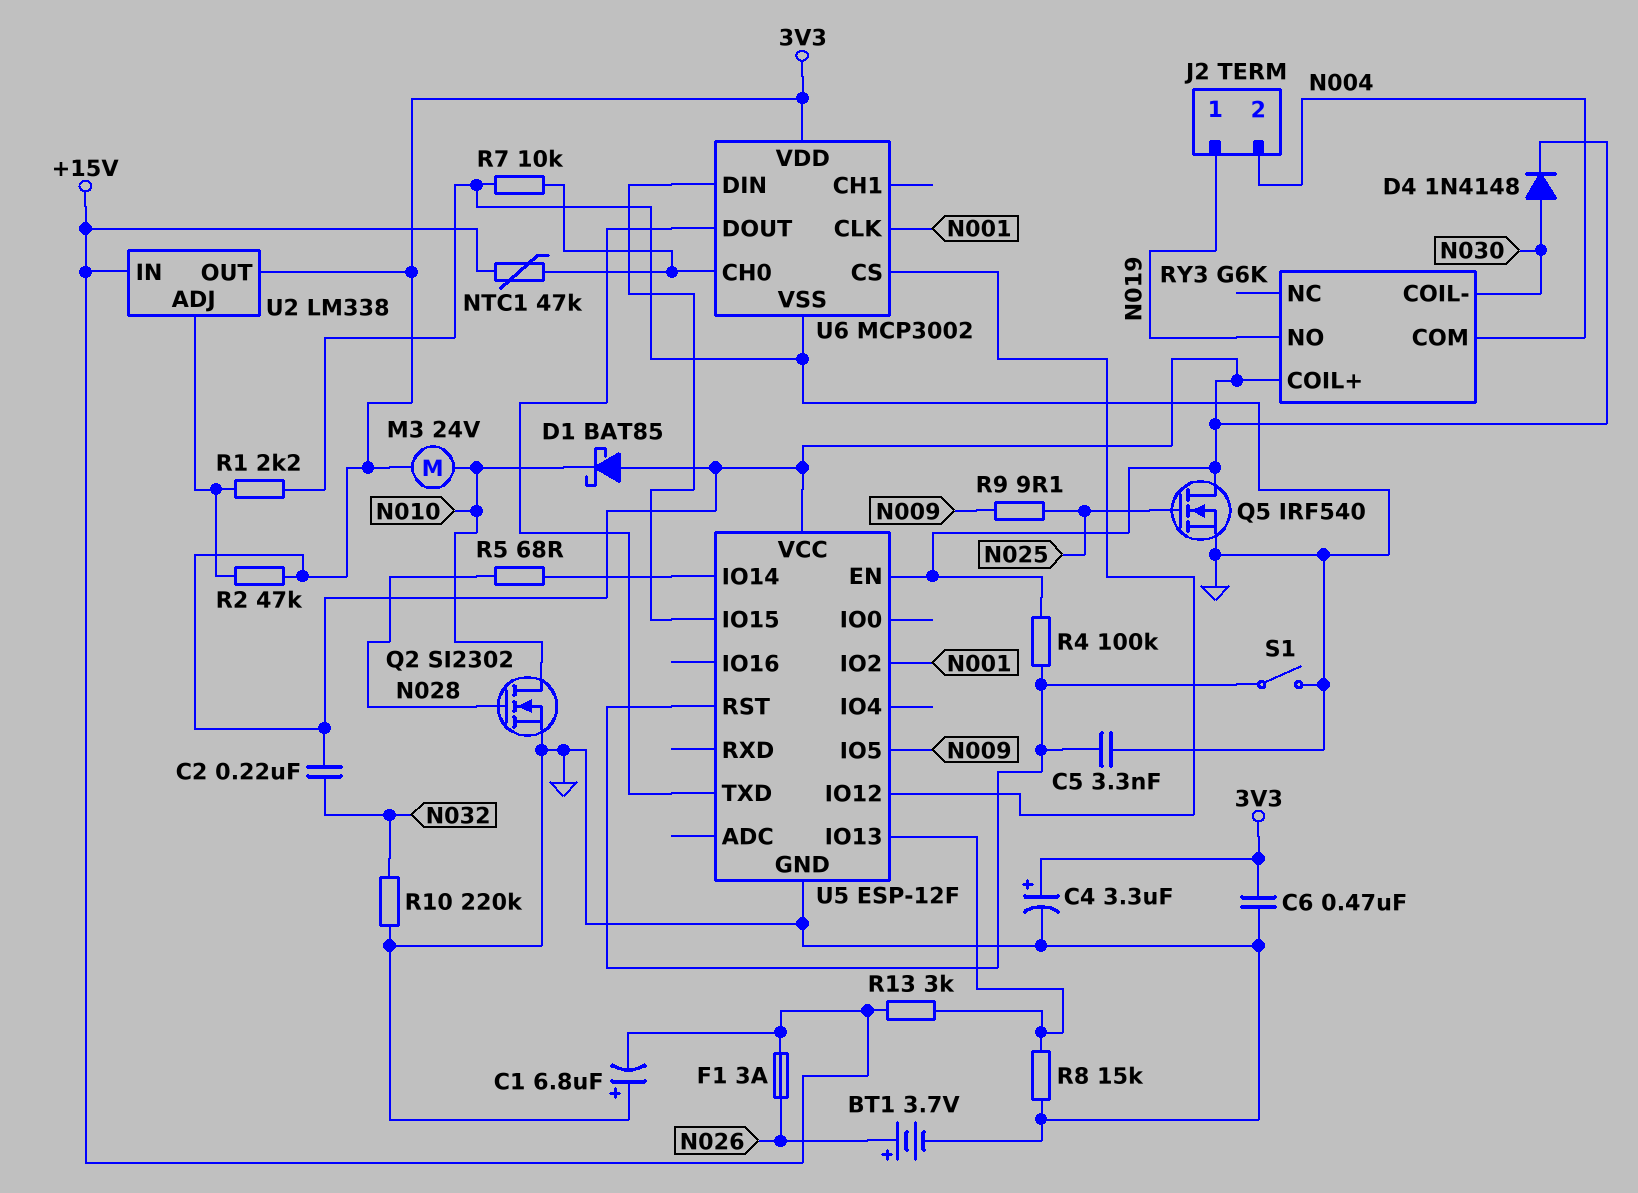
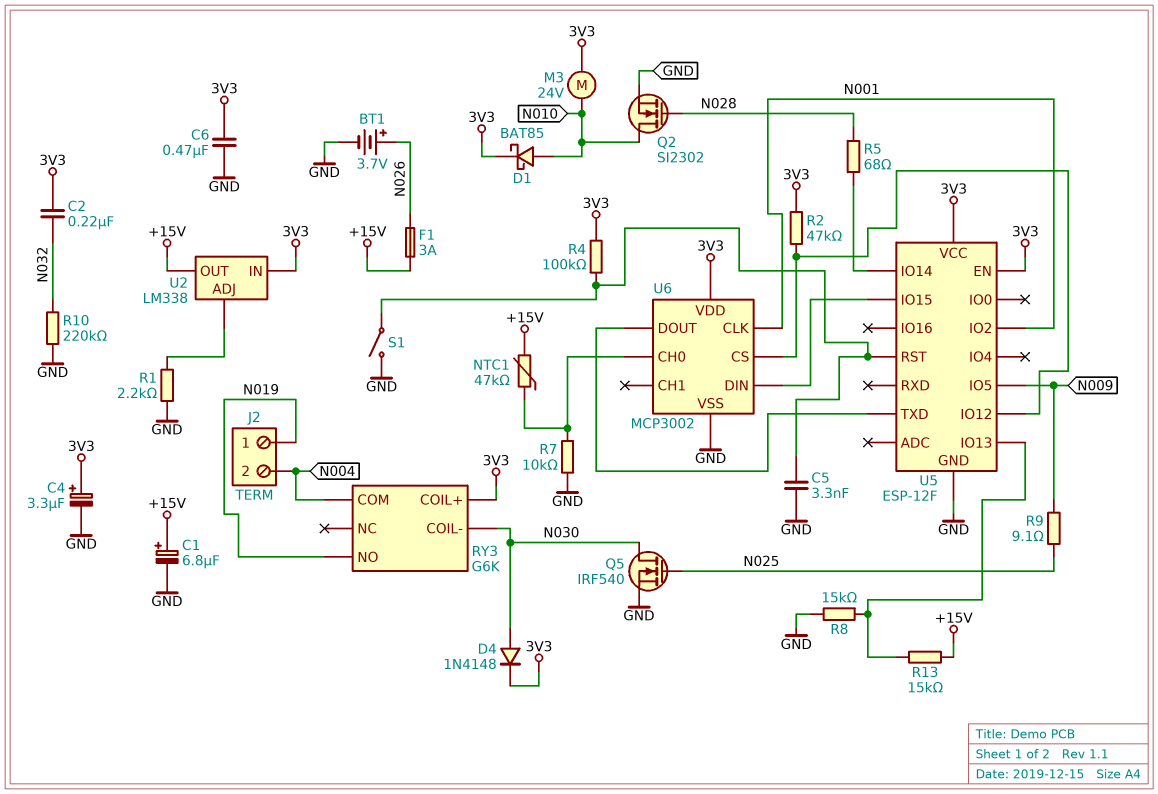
C1: 6.8uF (plus GND, minus +15V) -> 6.8uF (plus +15V, minus GND)
D1: schottky BAT85 (A 3V3, K N010) -> schottky BAT85 (A N010, K 3V3)
Q5: NMOS IRF540 (G N025, D 3V3, S GND) -> NMOS IRF540 (G N025, D N030, S GND)
R2: 47k (3V3, U2/ADJ) -> 47k (3V3, U5/IO12)
R13: 3k (+15V, U5/IO13) -> 15k (+15V, U5/IO13)
U2 pin IN: +15V -> 3V3
U2 pin OUT: 3V3 -> +15V

